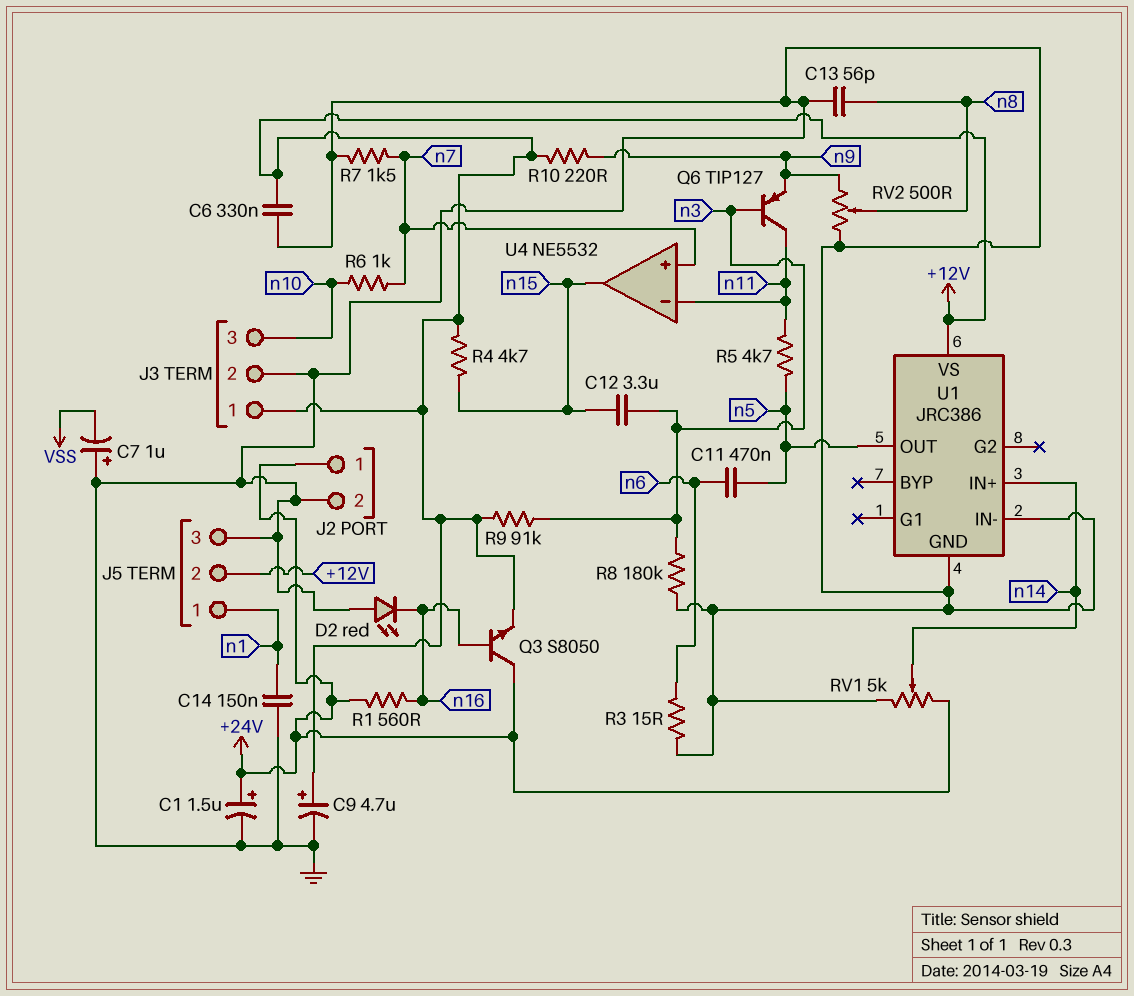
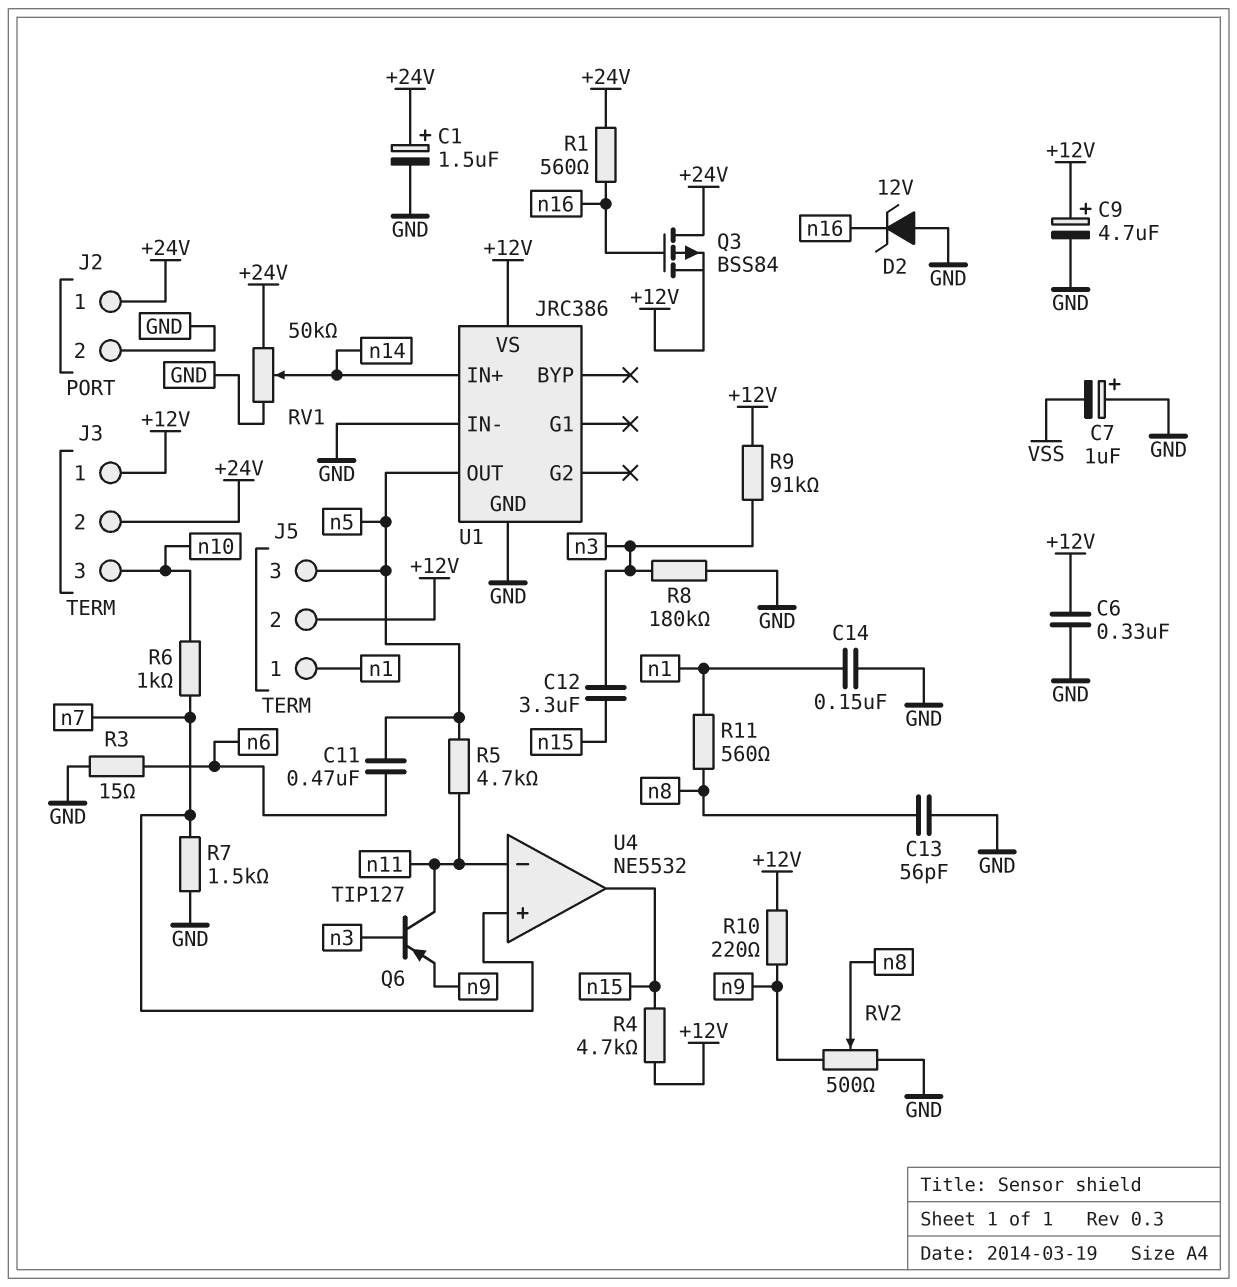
D2: LED red (A GND, K n16) -> zener 12V (A GND, K n16)
J3 pin 2: GND -> +24V
J5 pin 3: GND -> n5
Q3: NPN S8050 (B n16, C +24V, E +12V) -> PMOS BSS84 (G n16, D +24V, S +12V)
R11: none -> 560 (n1, n8)
RV1: 5k (+24V, GND, wiper n14) -> 50k (+24V, GND, wiper n14)

